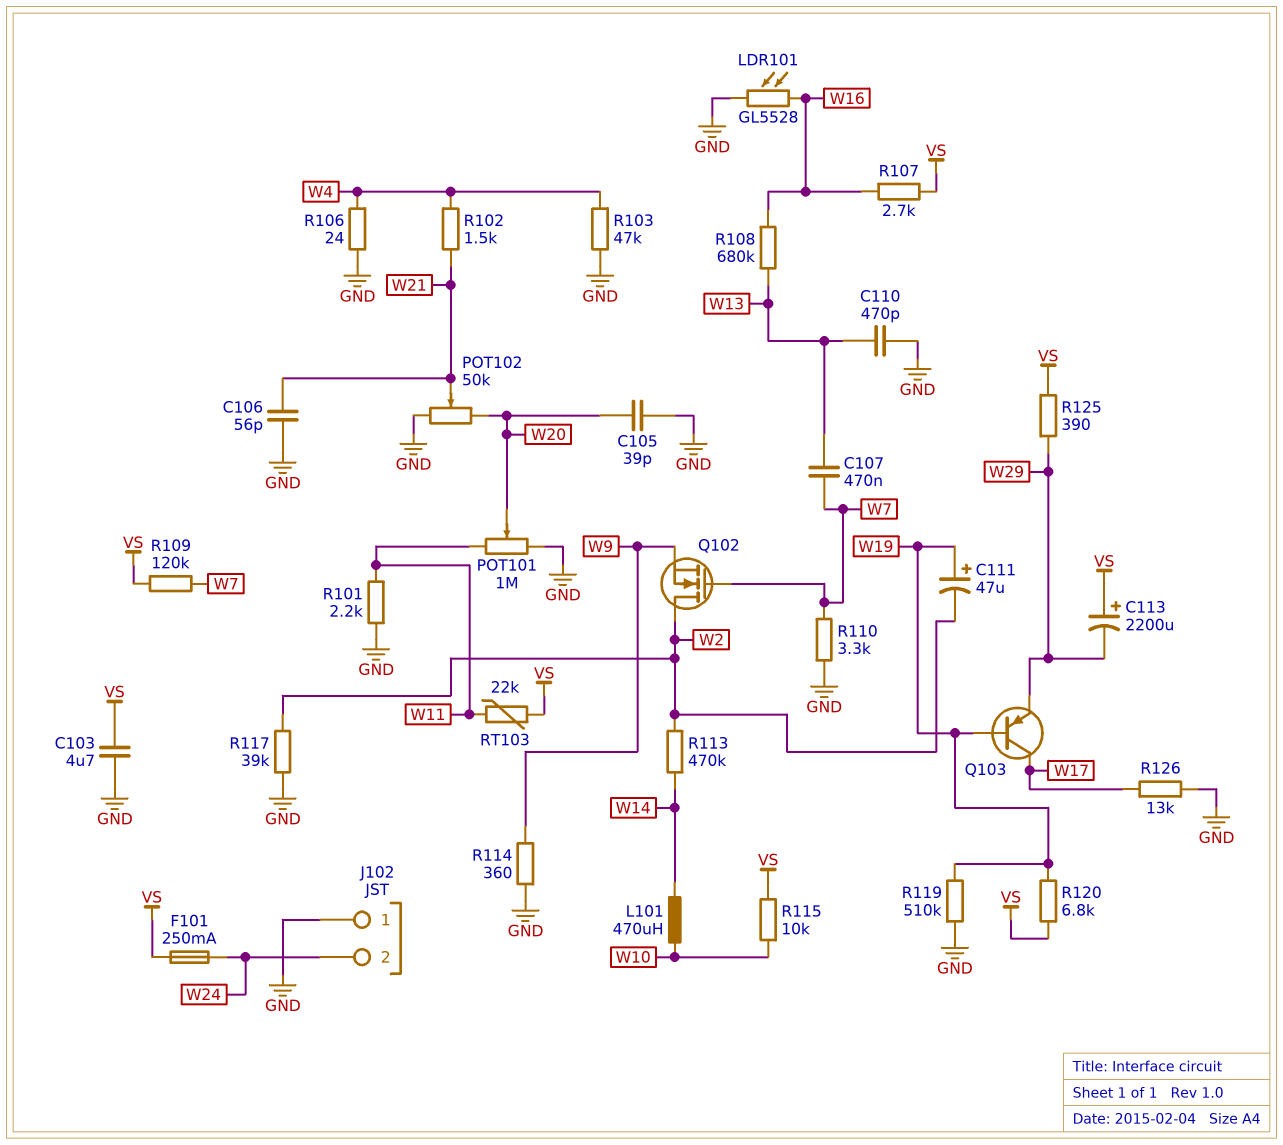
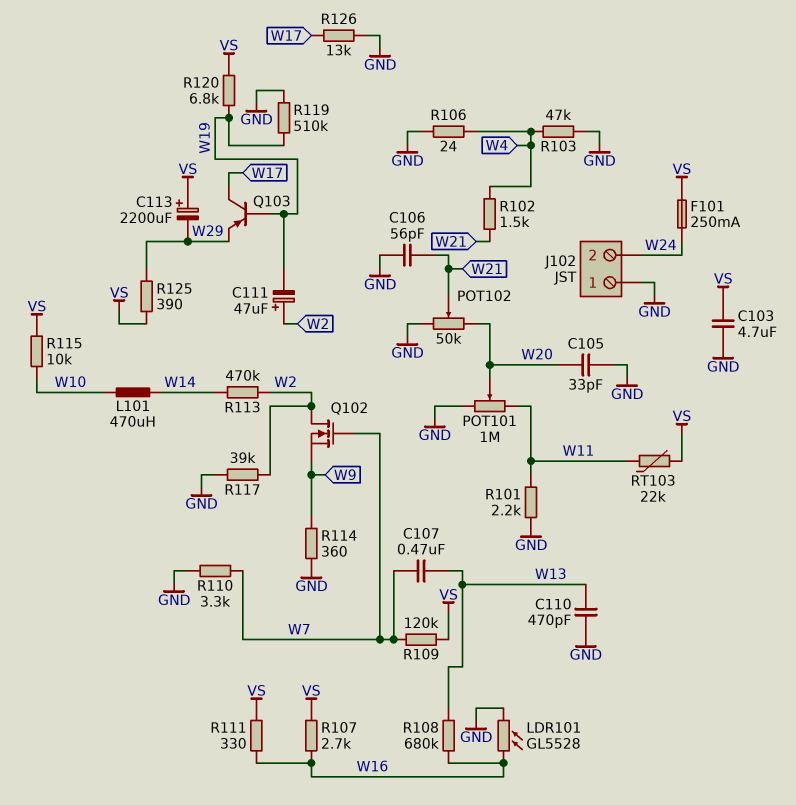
C105: 39pF (GND, W20) -> 33pF (GND, W20)
C111: 47uF (plus W19, minus W2) -> 47uF (plus W2, minus W19)
R111: none -> 330 (VS, W16)

